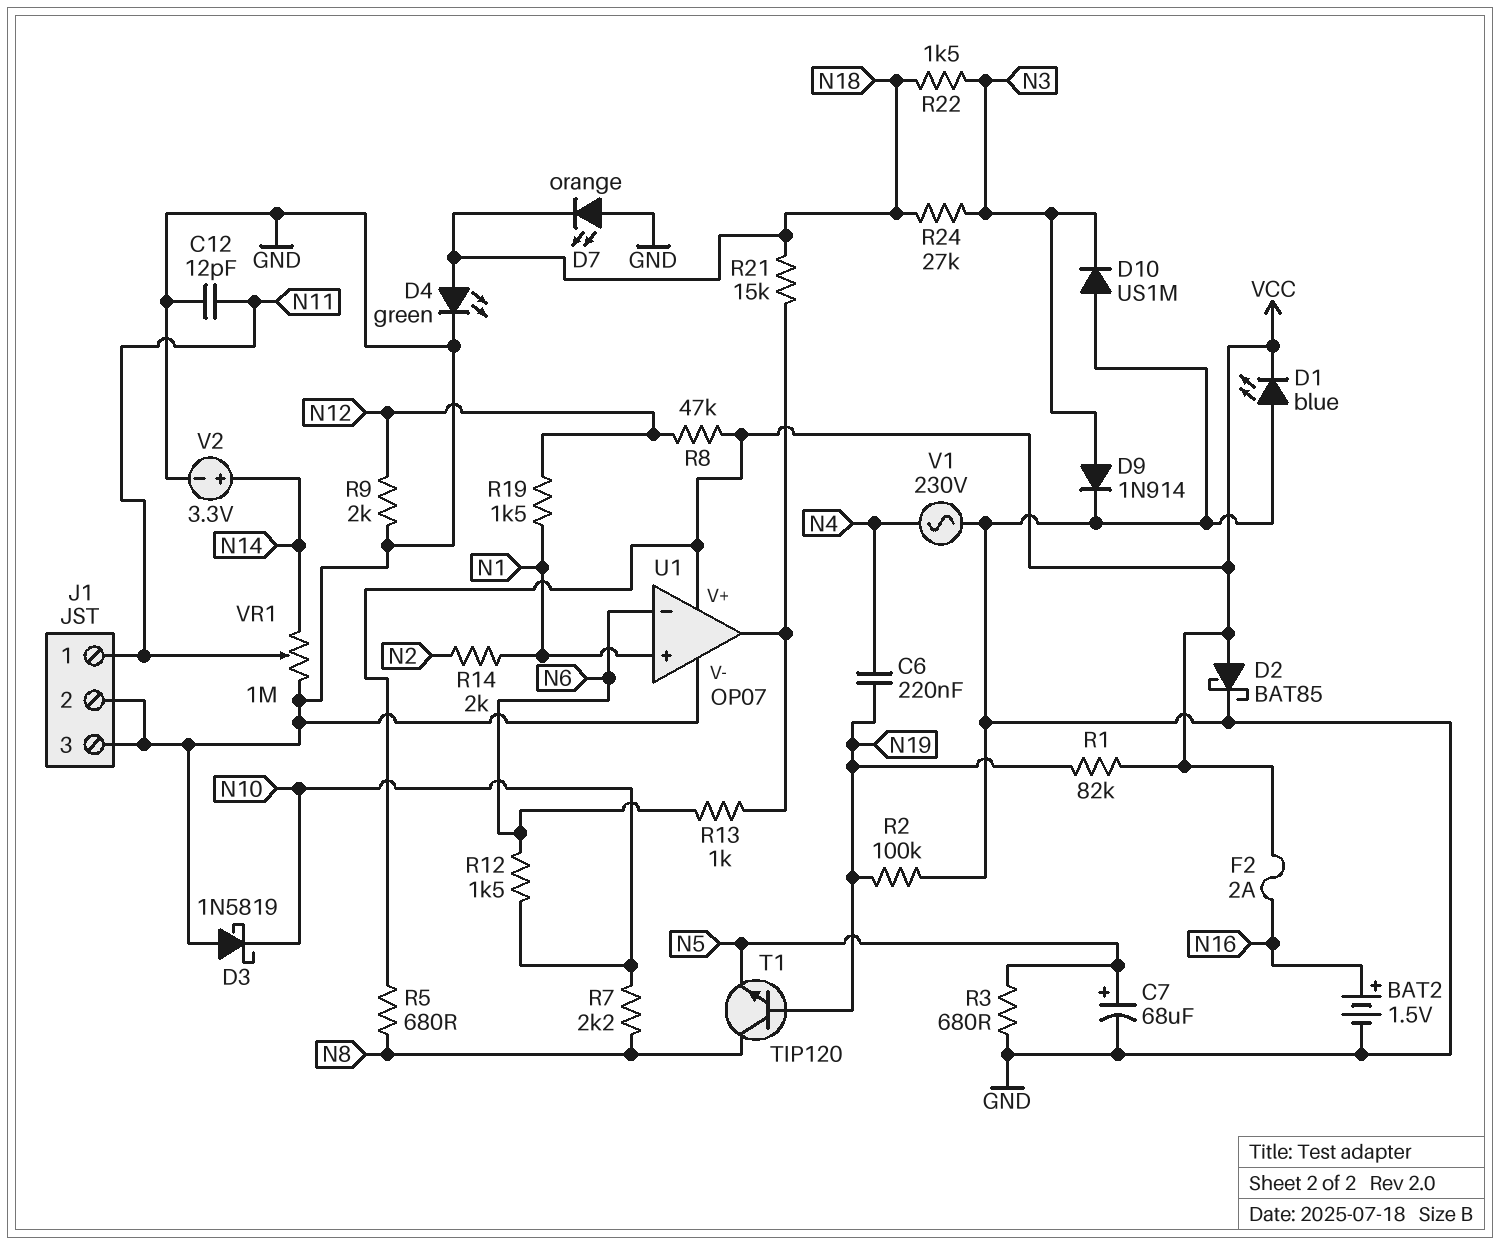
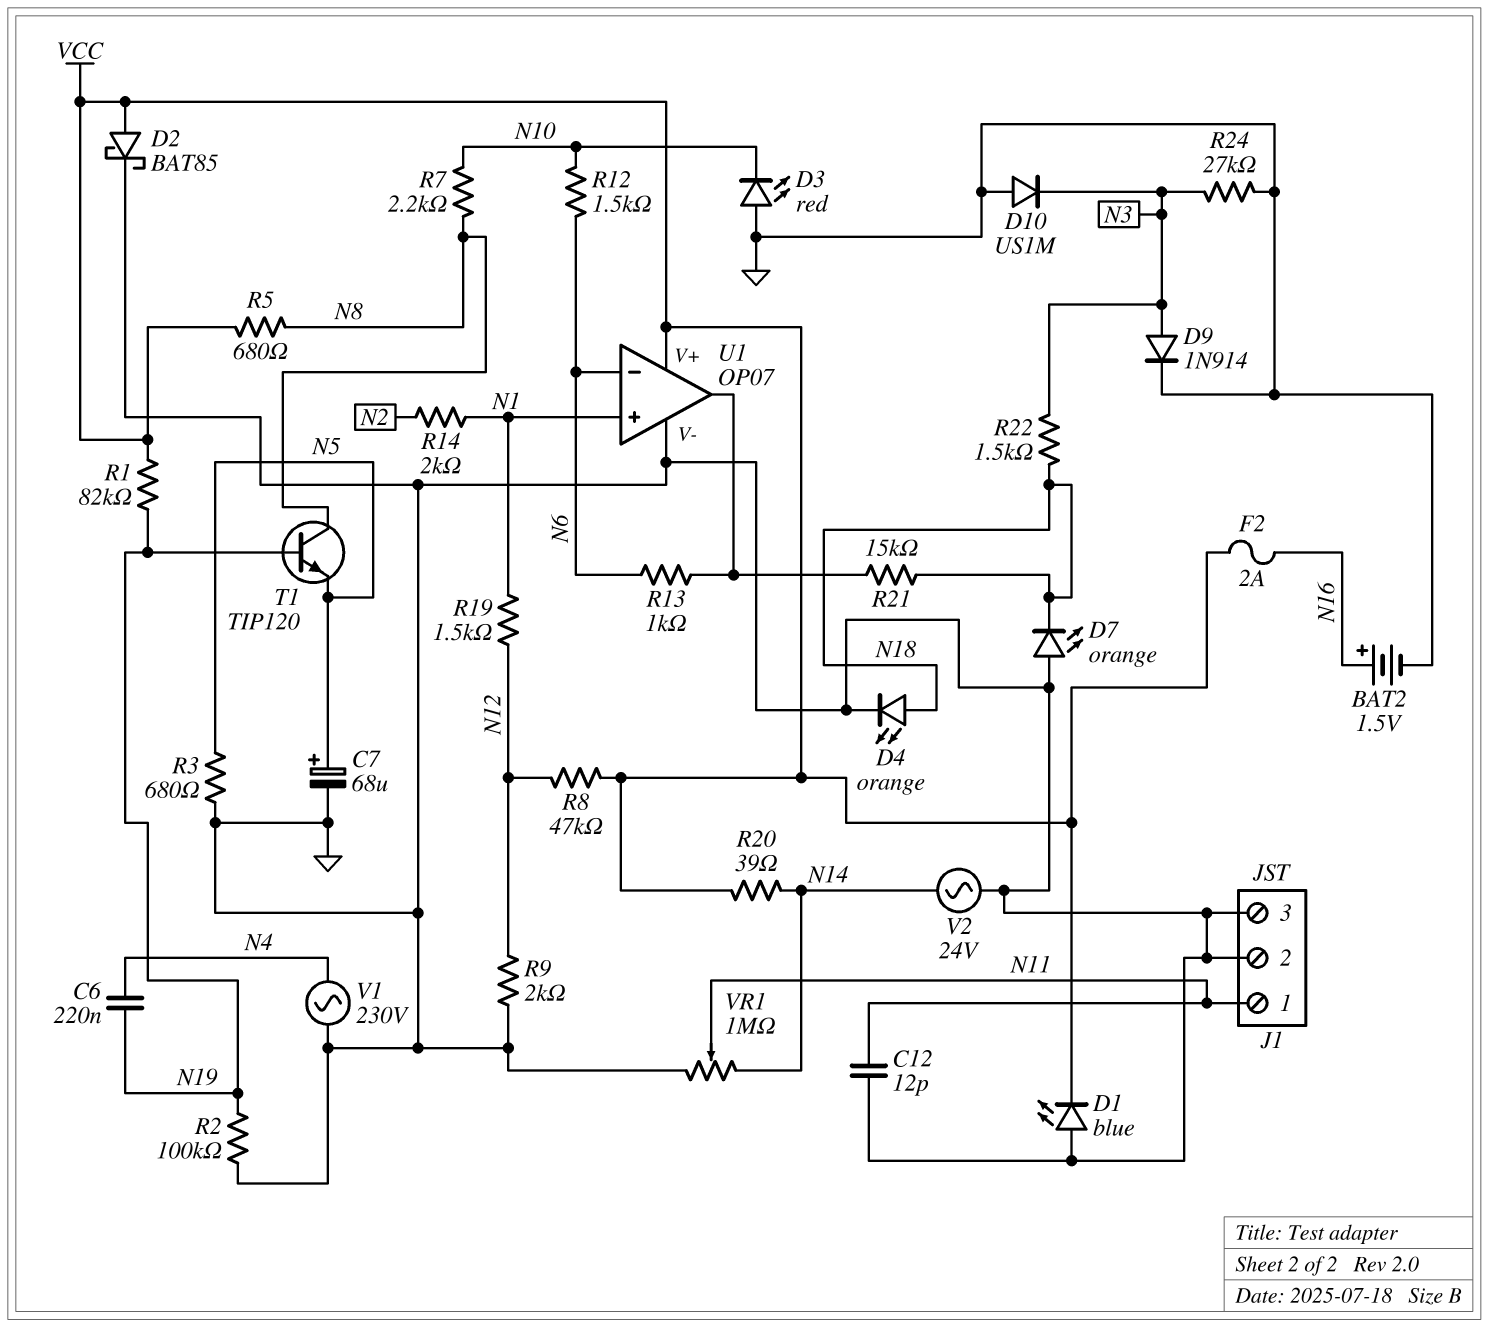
D3: schottky 1N5819 (A GND, K N10) -> LED red (A GND, K N10)
D4: LED green (A N18, K GND) -> LED orange (A N18, K GND)
R20: none -> 39 (N14, VCC)
R24: 27k (N3, N18) -> 27k (GND, N3)
V2: 3.3V (plus N14, minus GND) -> AC 24V (GND, N14)

